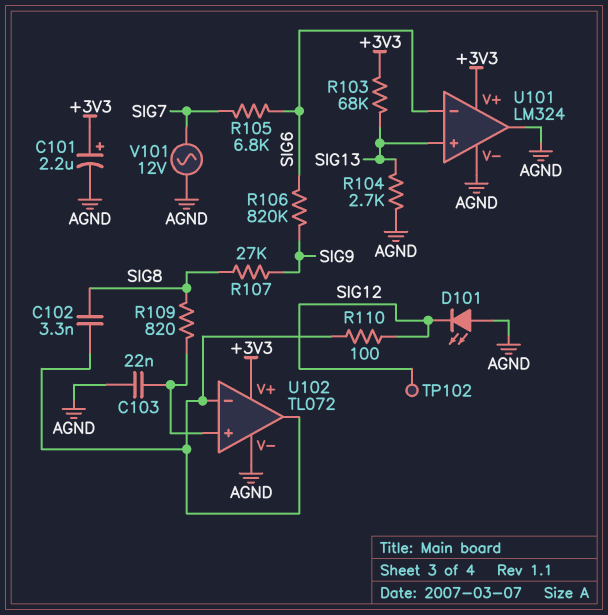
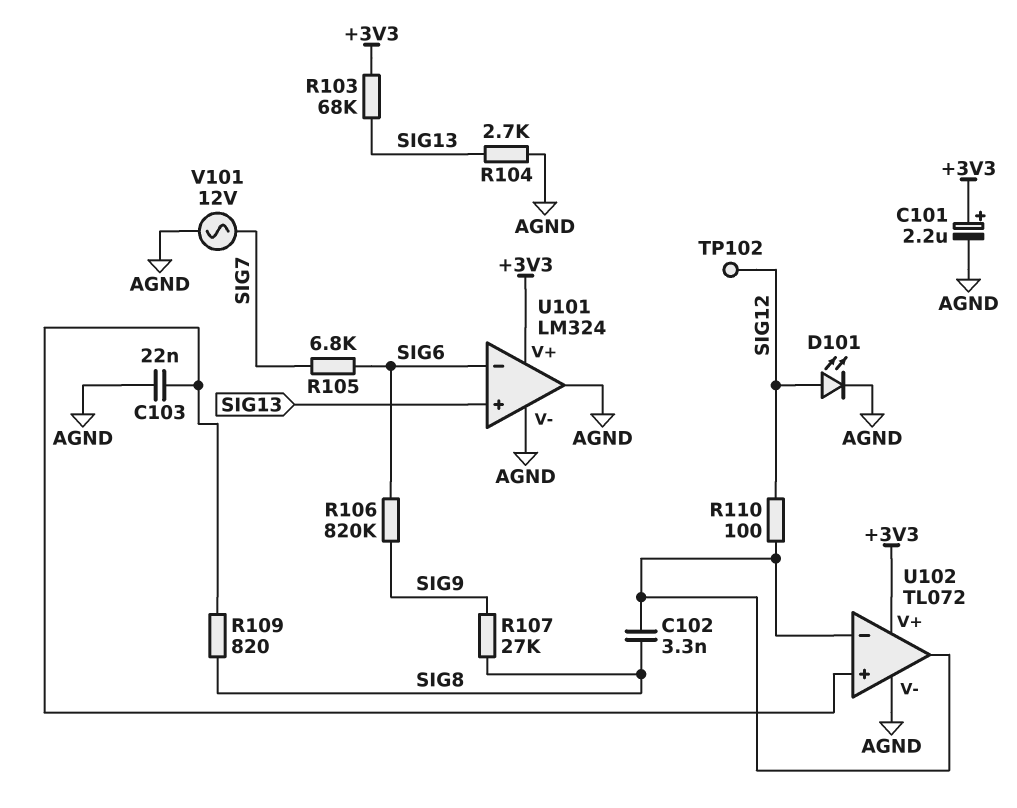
D101: LED (A AGND, K SIG12) -> LED (A SIG12, K AGND)

